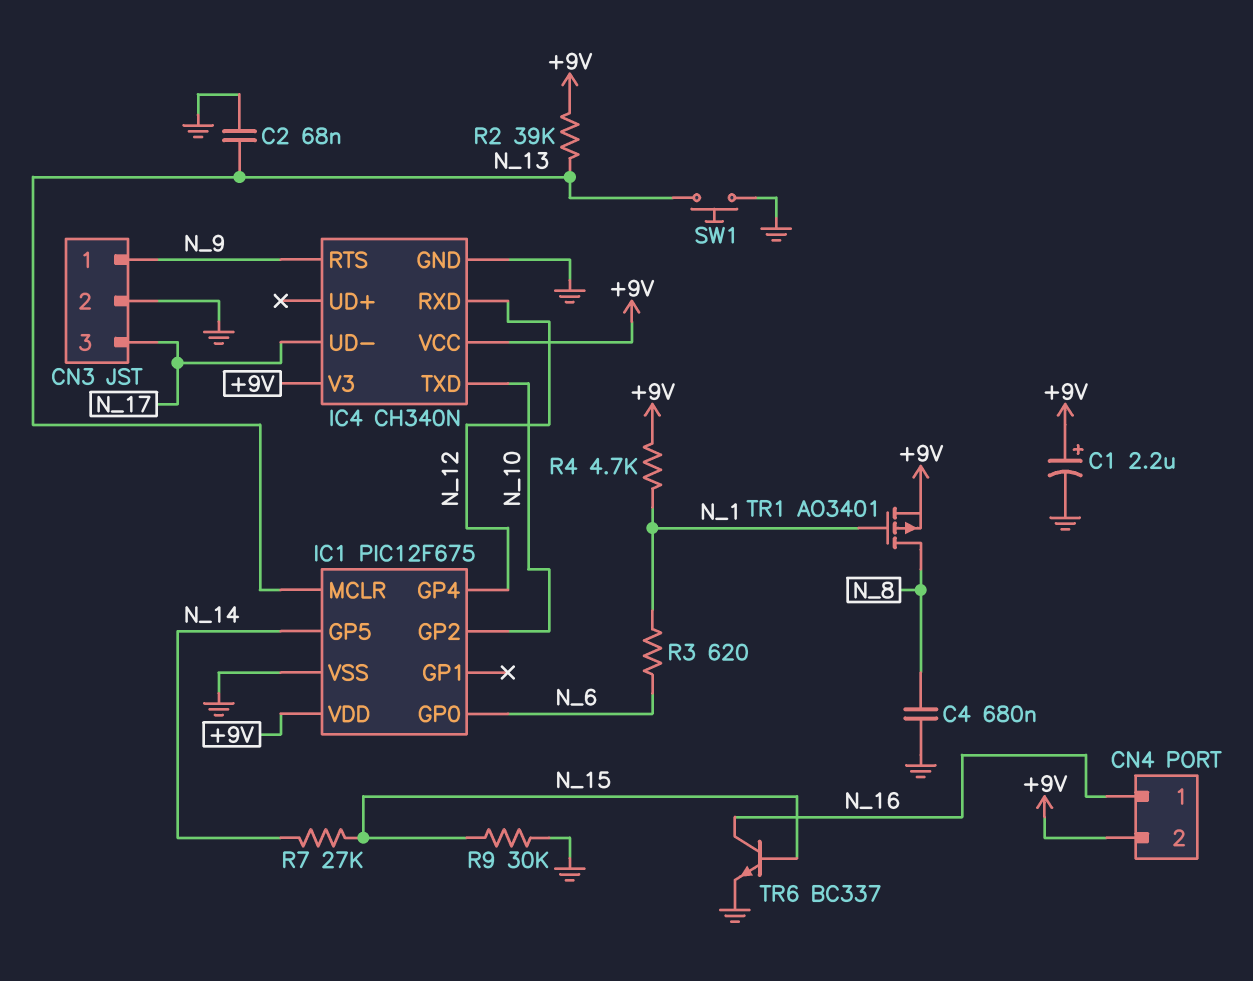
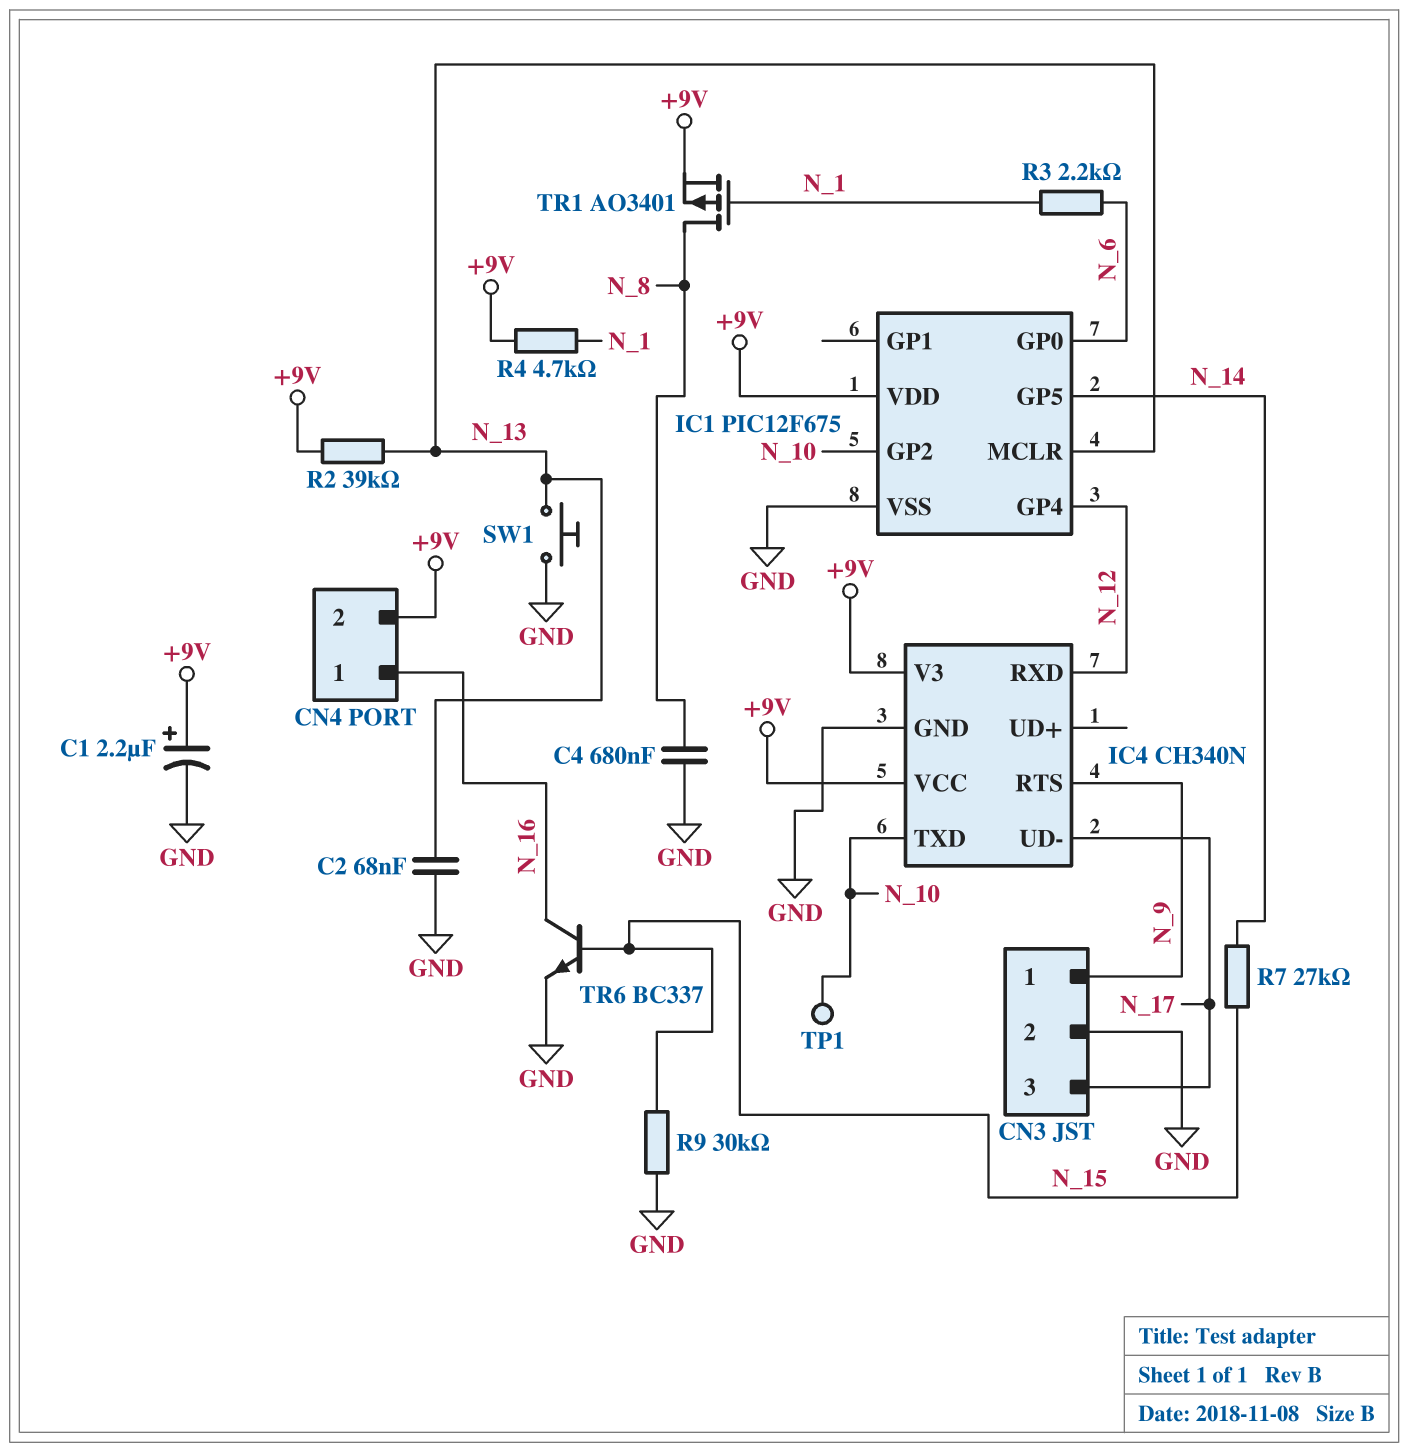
R3: 620 (N_1, N_6) -> 2.2k (N_1, N_6)
TP1: none -> test point (N_10)

